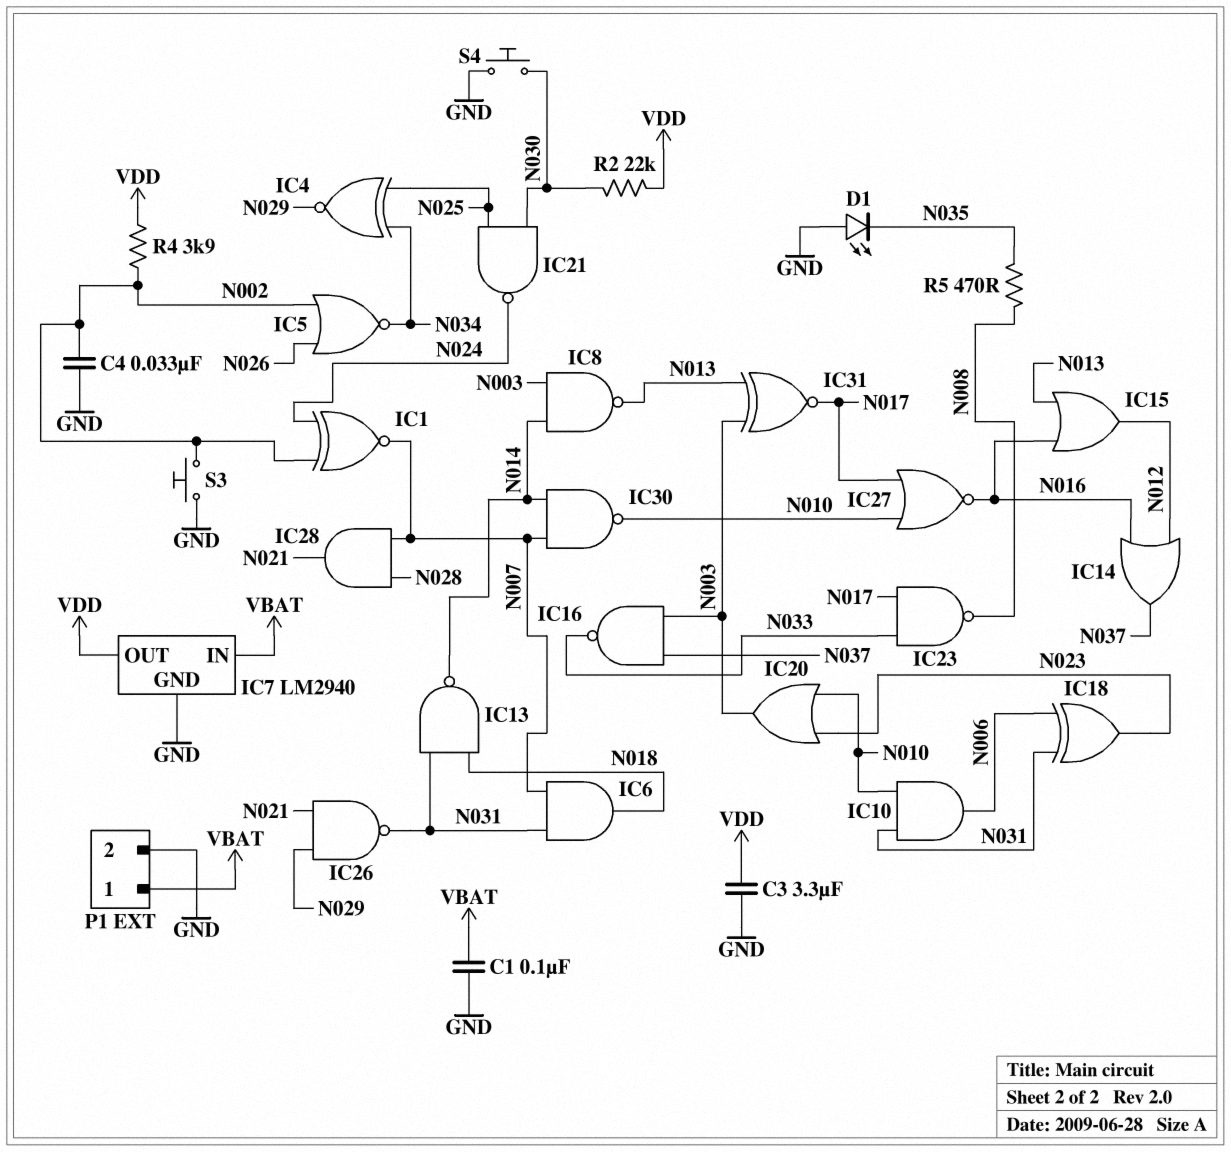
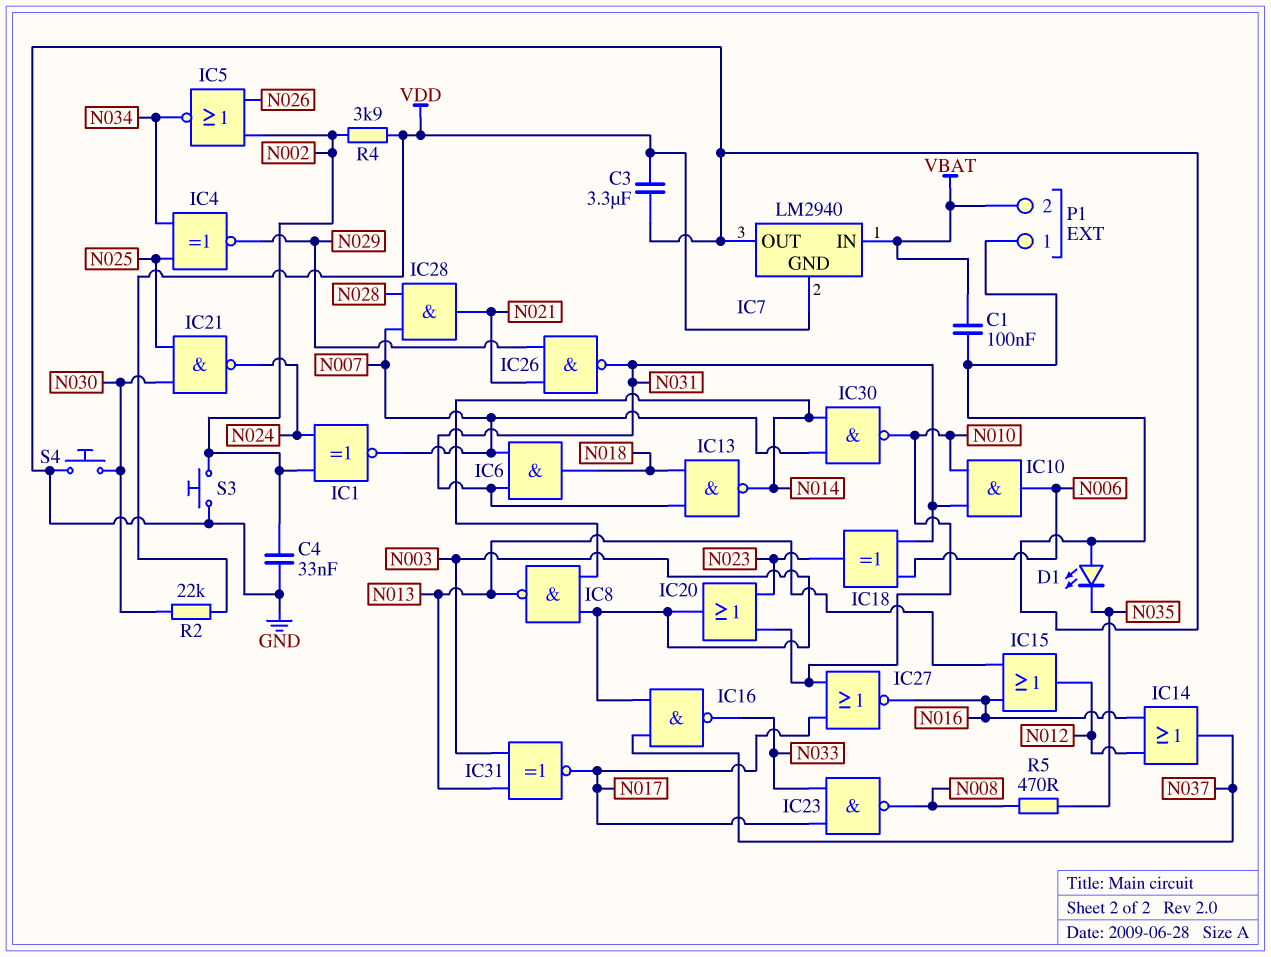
IC7 pin GND: GND -> VDD
IC7 pin OUT: VDD -> GND
P1 pin 1: VBAT -> GND
P1 pin 2: GND -> VBAT

